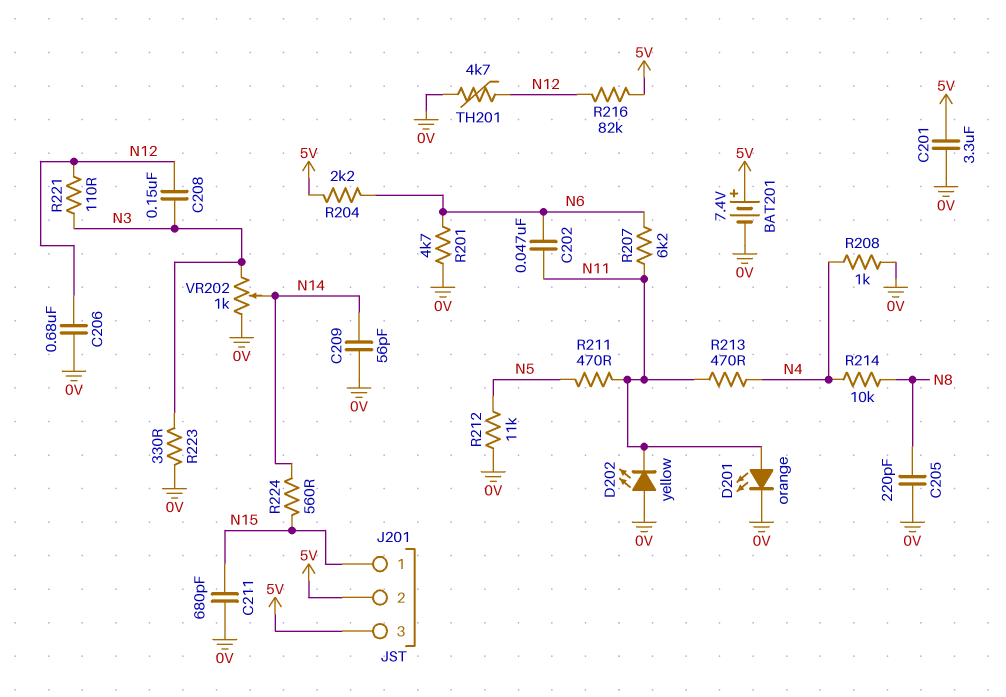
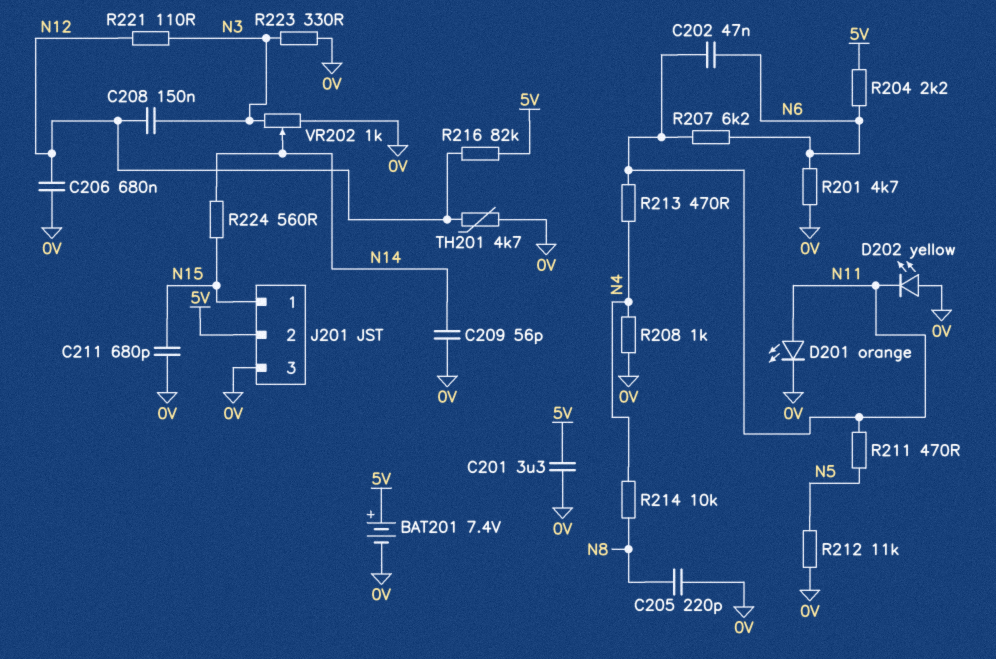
J201 pin 3: 5V -> 0V

